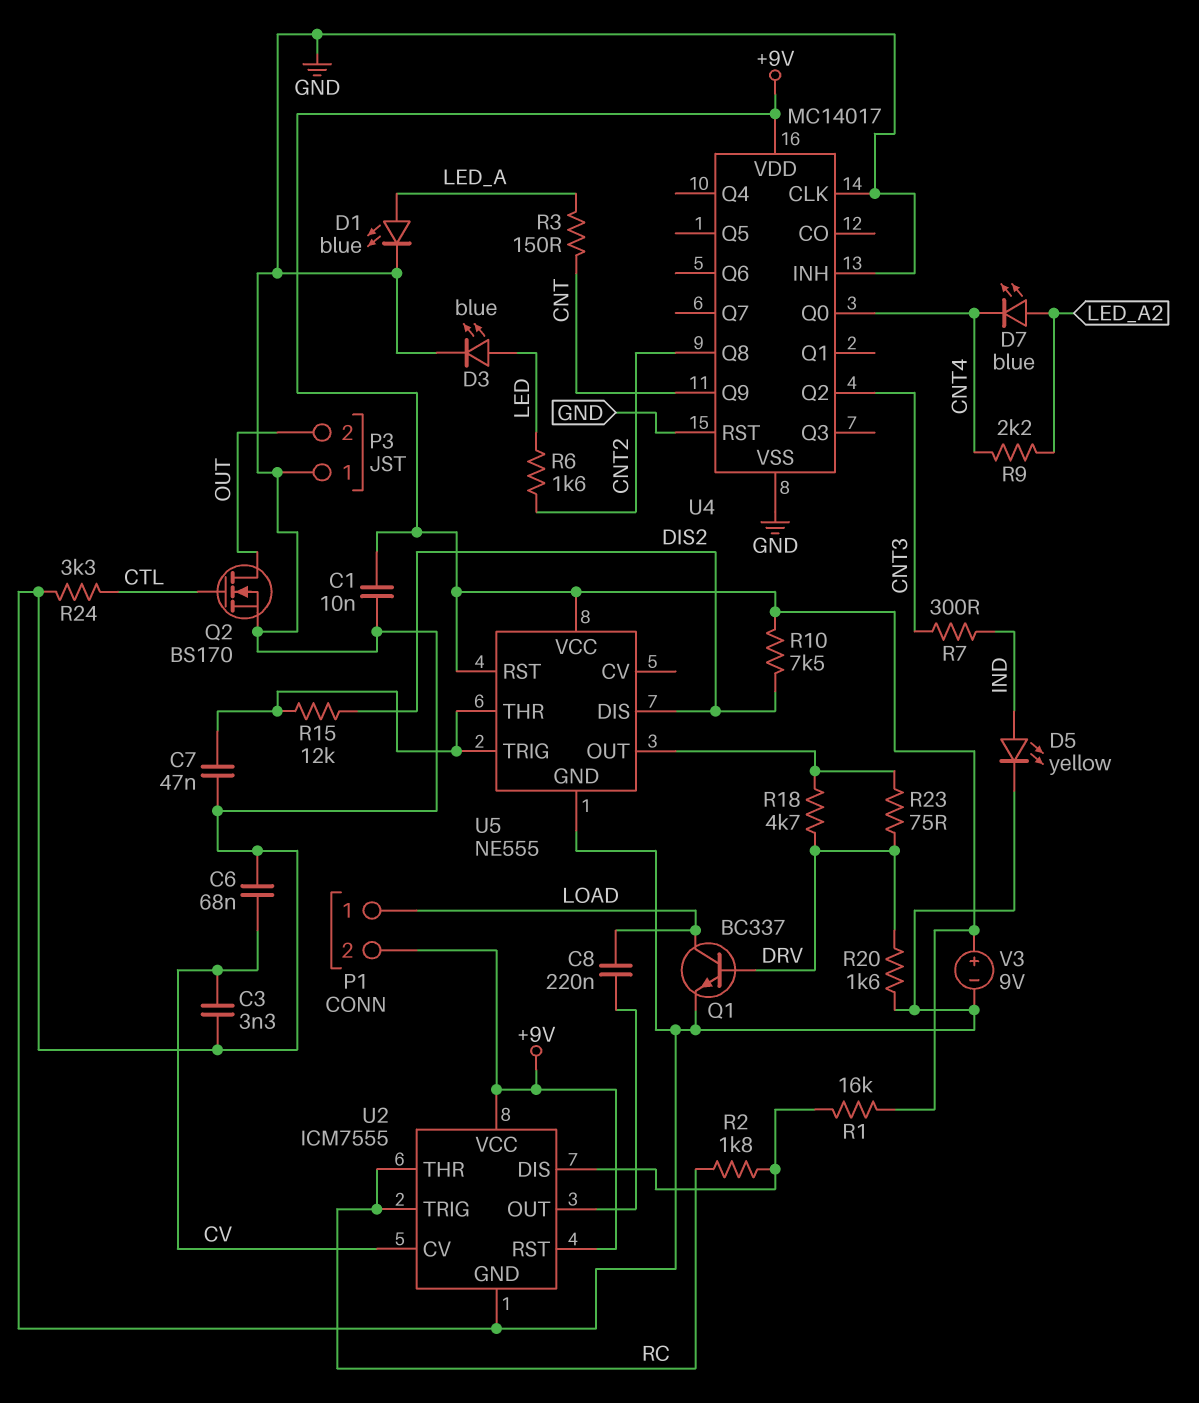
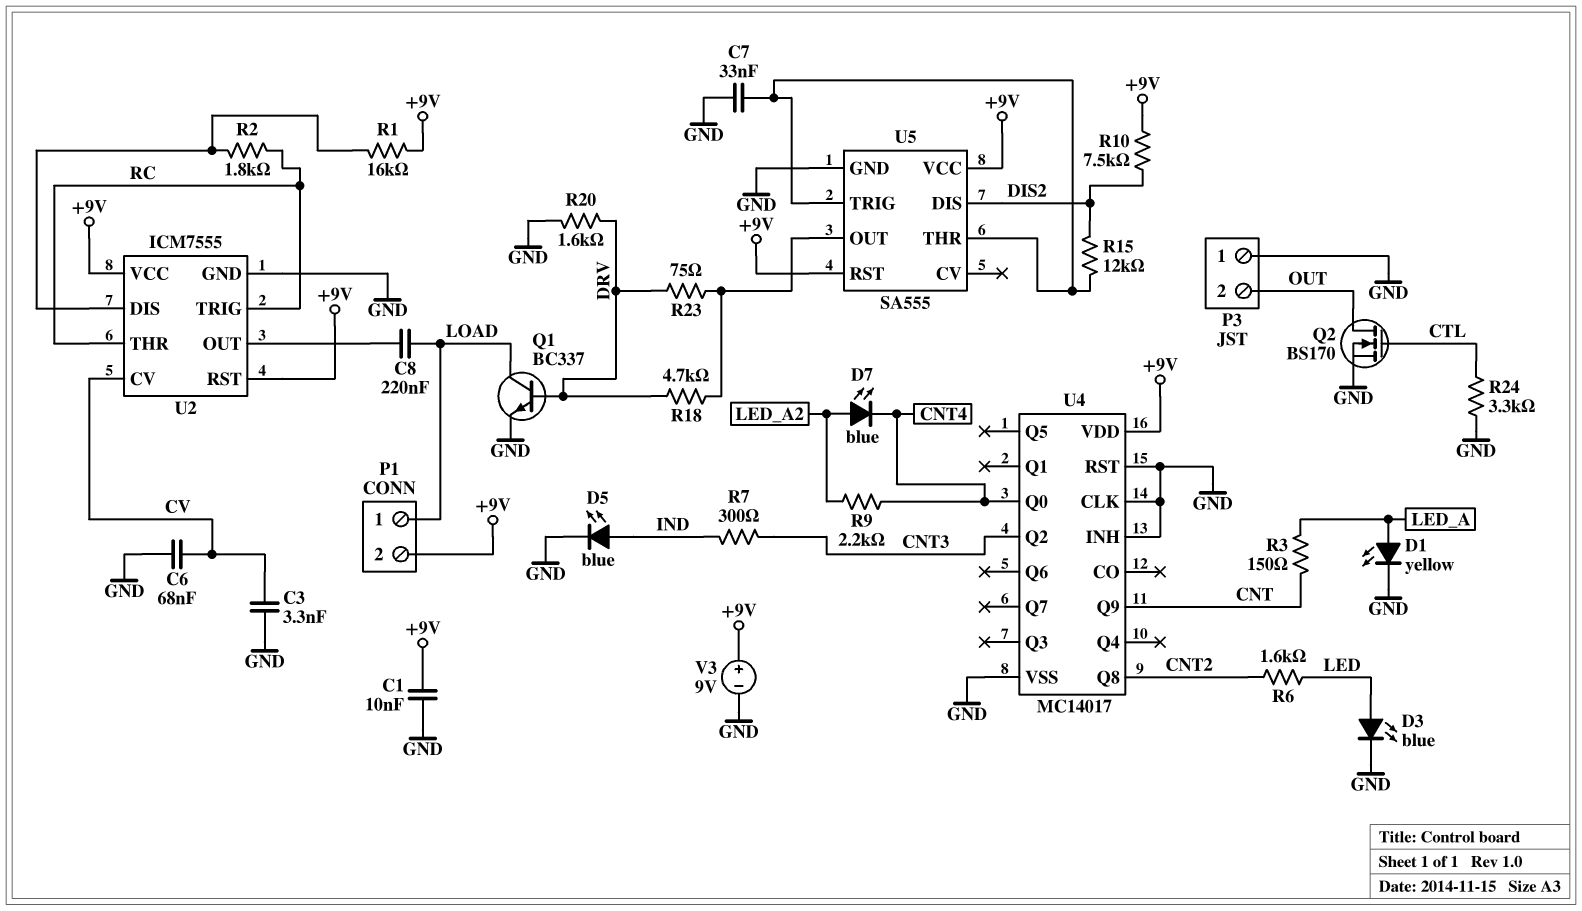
C7: 47nF (GND, U5/THR) -> 33nF (GND, U5/THR)
D1: LED blue (A LED_A, K GND) -> LED yellow (A LED_A, K GND)
D5: LED yellow (A IND, K GND) -> LED blue (A IND, K GND)
U5: NE555 -> SA555

